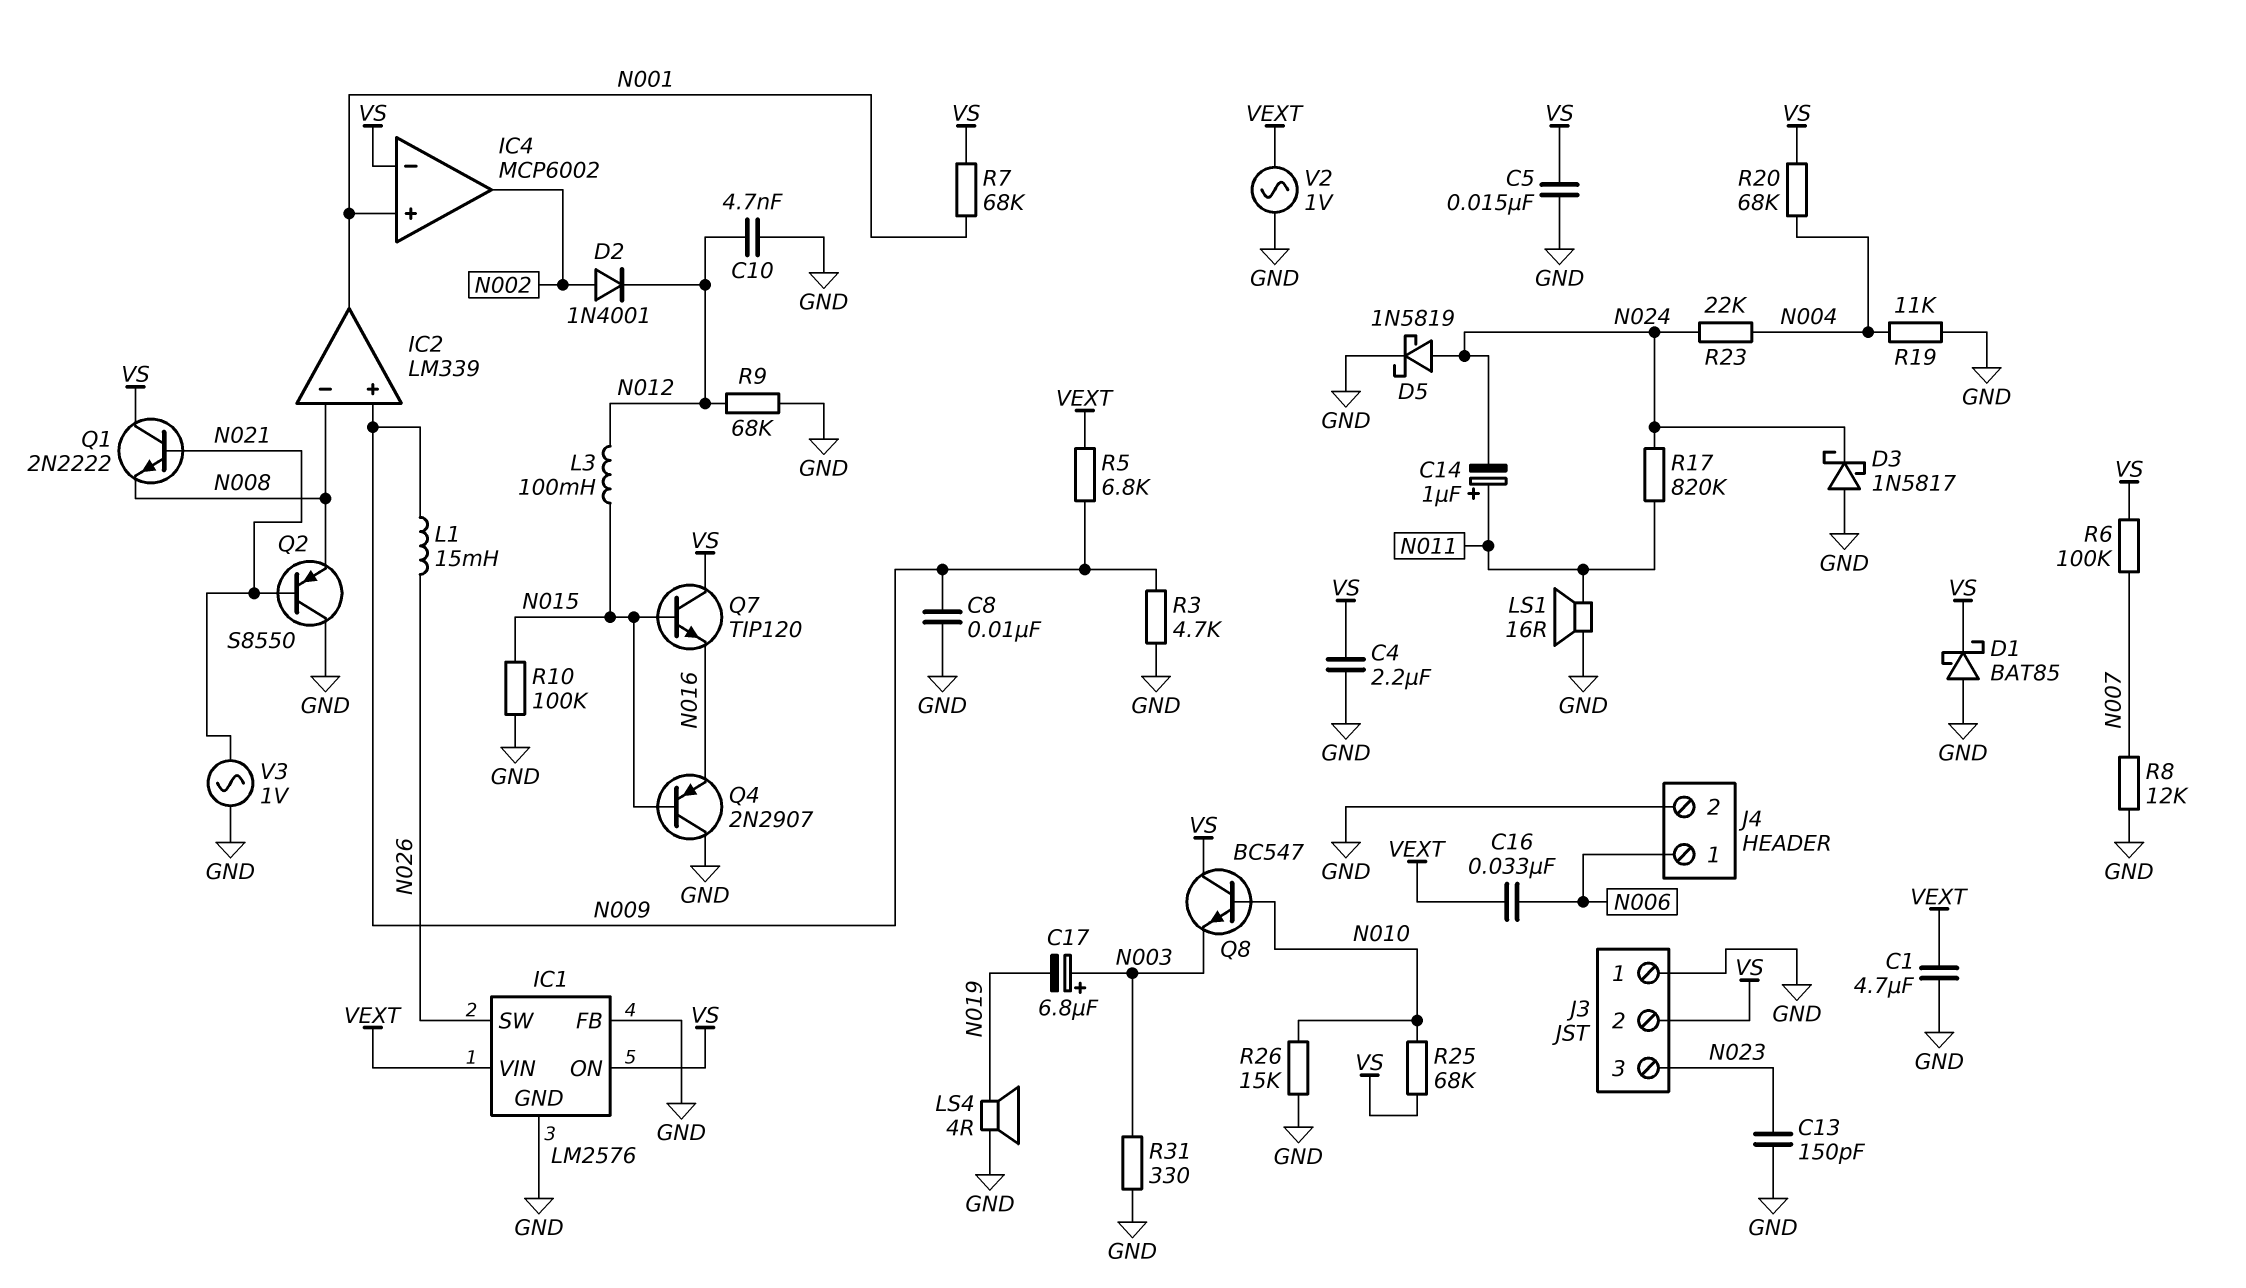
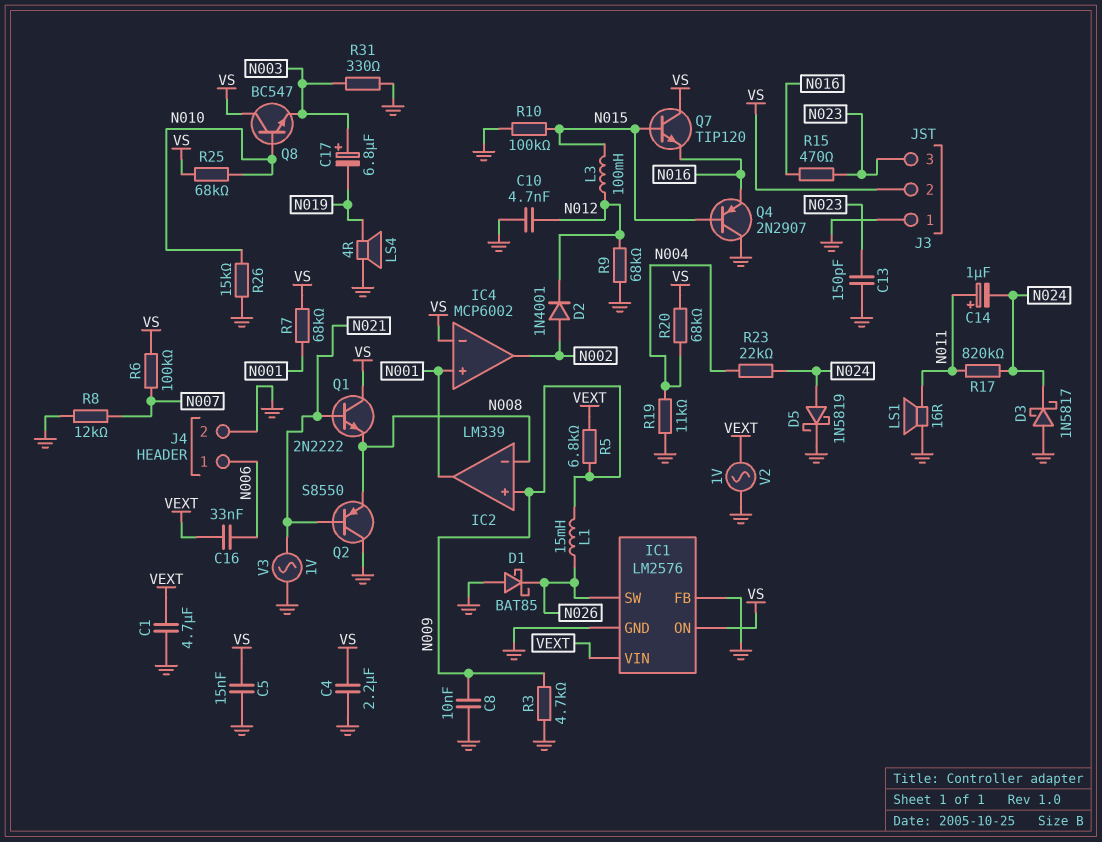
D1: schottky BAT85 (A GND, K VS) -> schottky BAT85 (A GND, K N026)
R15: none -> 470 (N016, N023)

